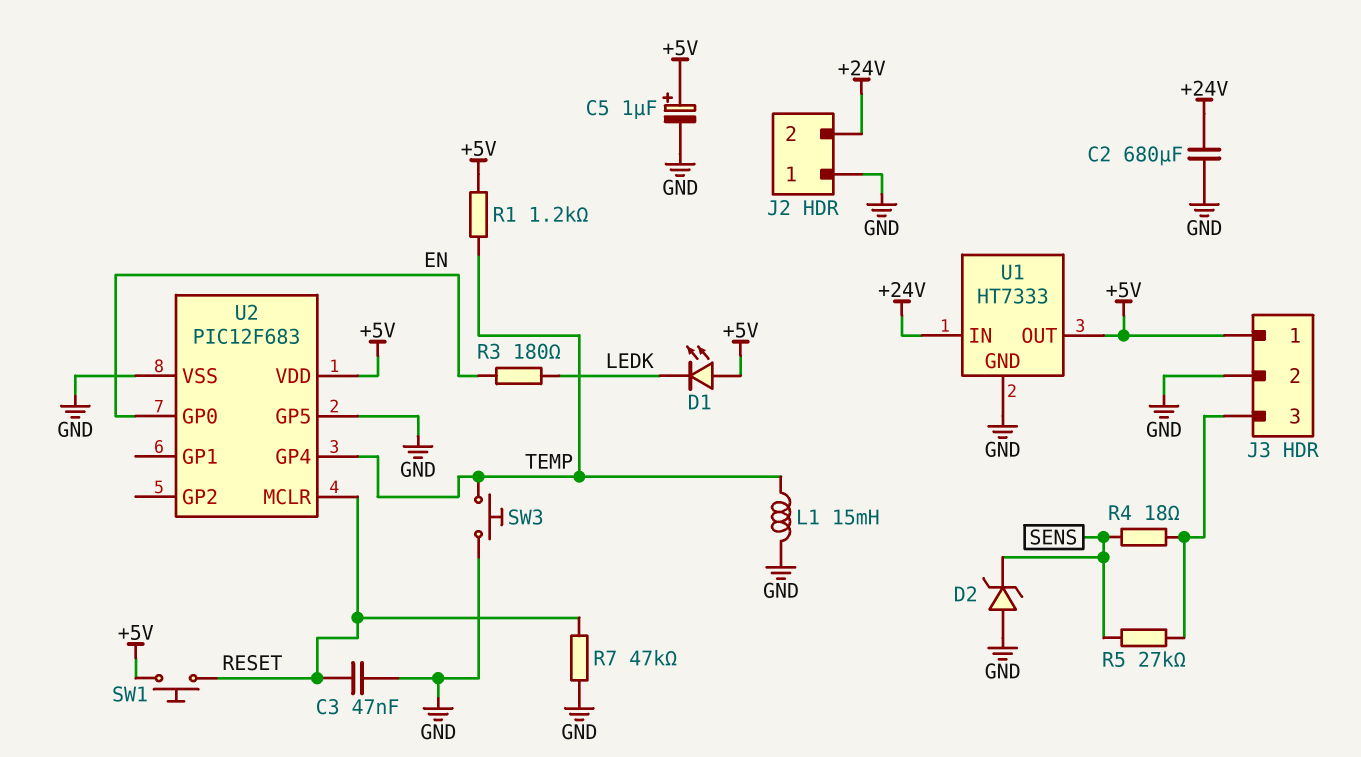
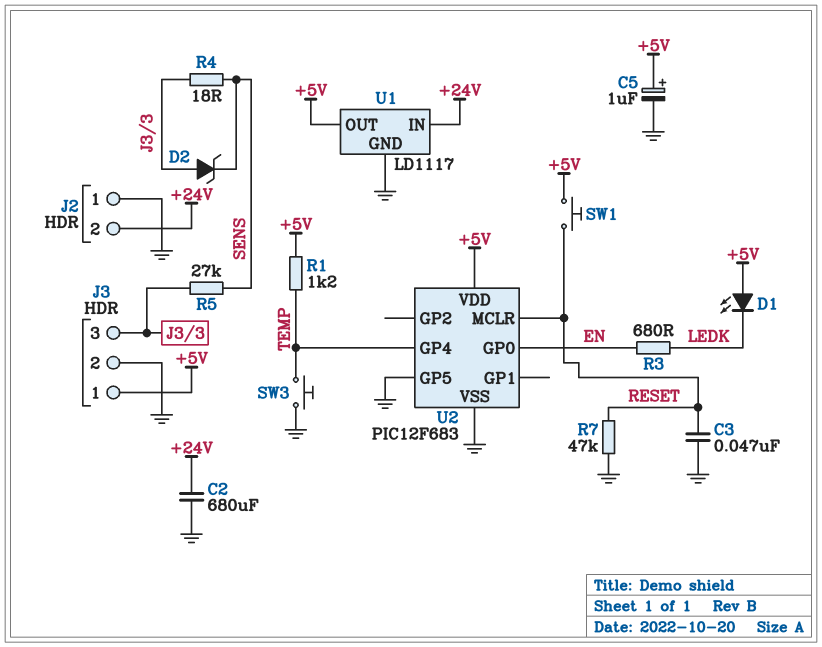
D2: zener (A GND, K SENS) -> zener (A J3/3, K SENS)
L1: 15mH (GND, TEMP) -> none
R3: 180 (EN, LEDK) -> 680 (EN, LEDK)
U1: HT7333 -> LD1117

